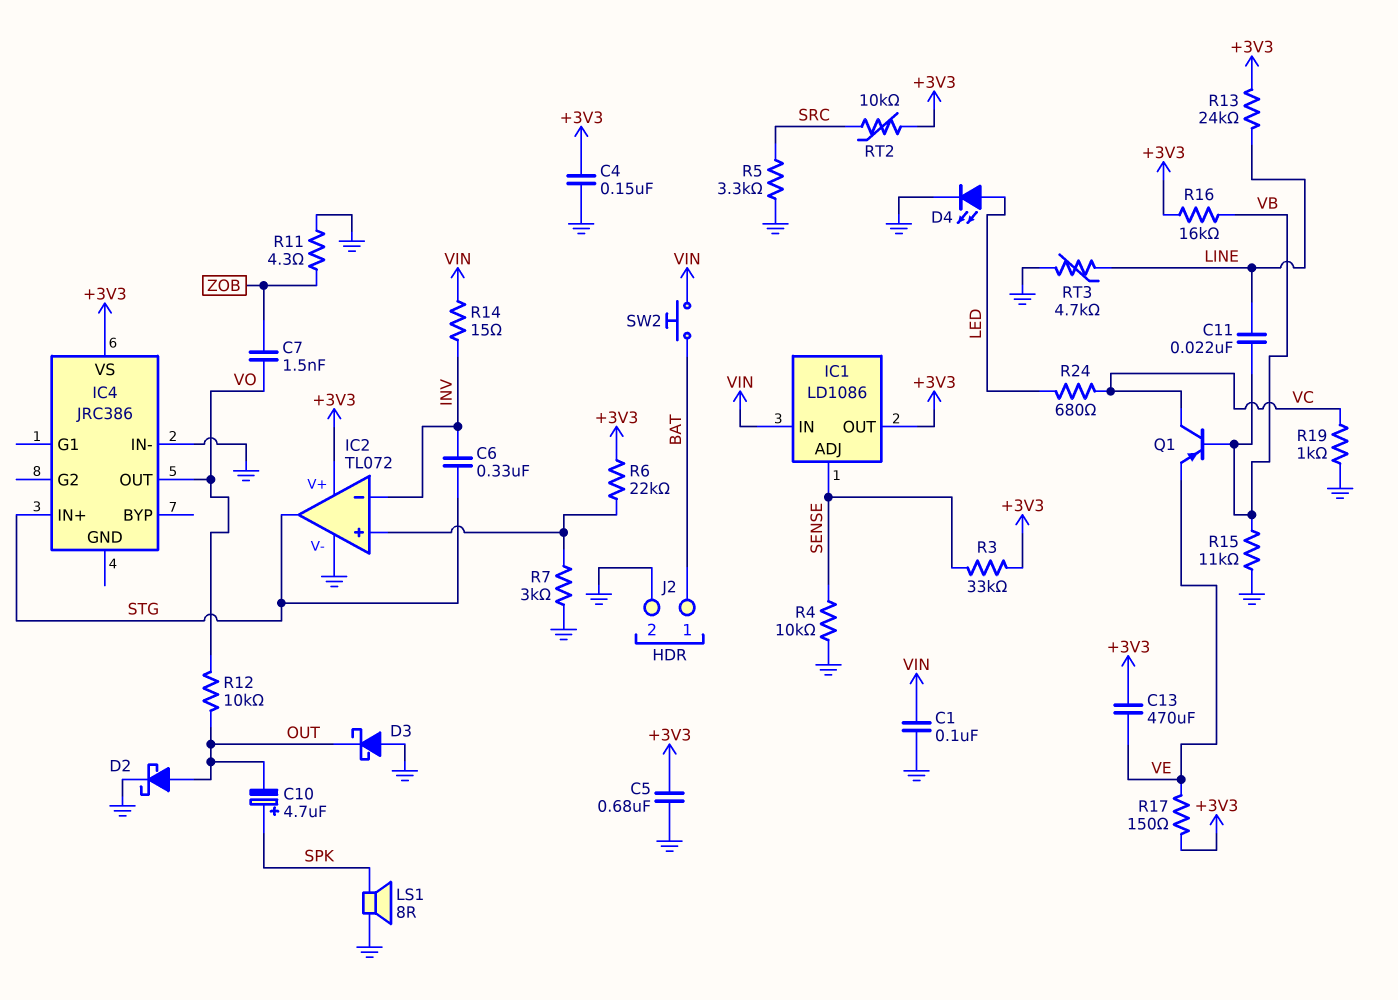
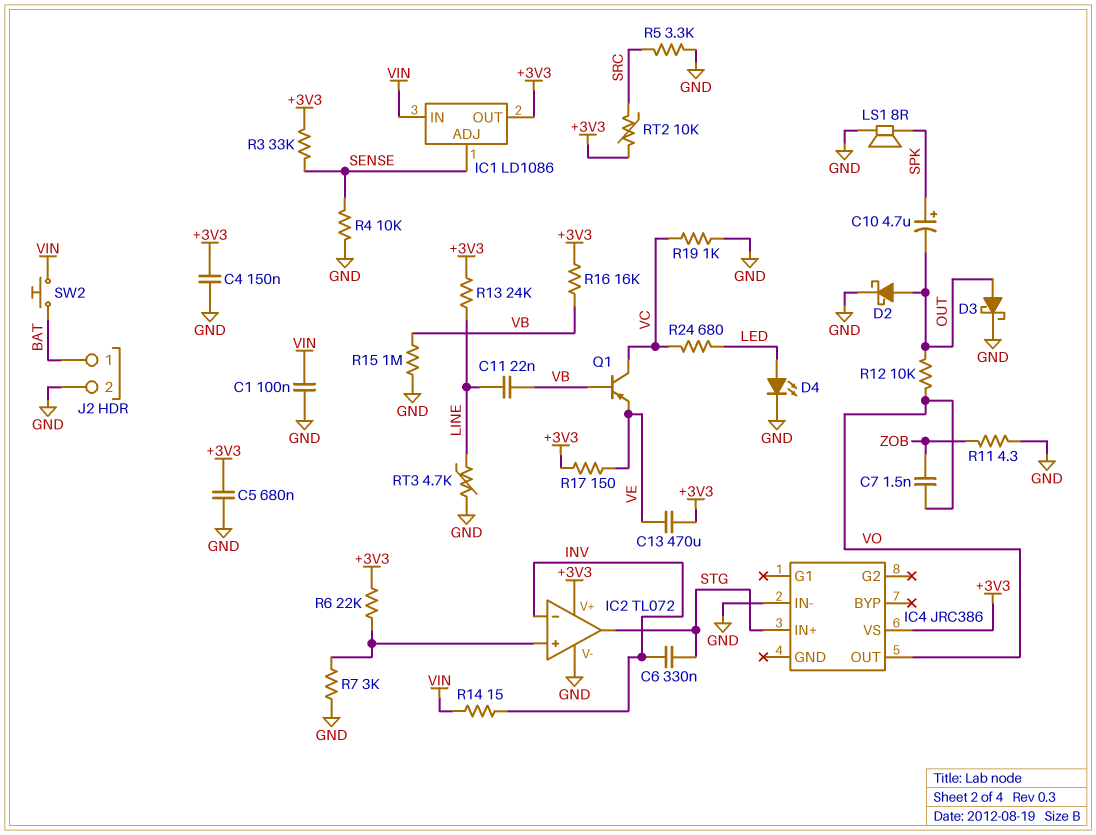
D3: schottky (A GND, K OUT) -> schottky (A OUT, K GND)
R15: 11k (GND, VB) -> 1M (GND, VB)

